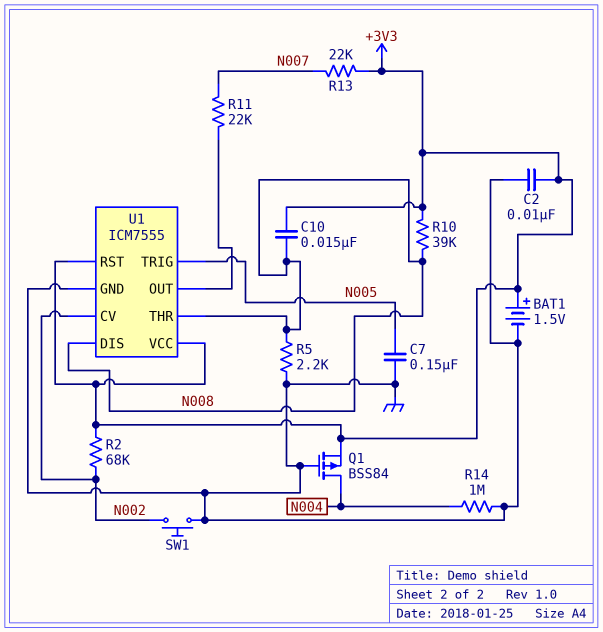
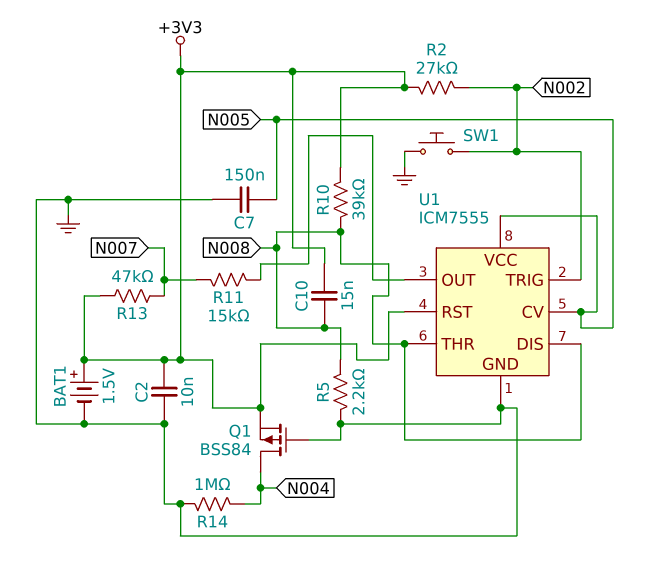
R2: 68k (+3V3, N002) -> 27k (+3V3, N002)
R11: 22k (N007, U1/OUT) -> 15k (N007, U1/OUT)
R13: 22k (+3V3, N007) -> 47k (+3V3, N007)
U1 pin CV: N002 -> N005
U1 pin TRIG: N005 -> N002
U1 pin VCC: +3V3 -> N005

